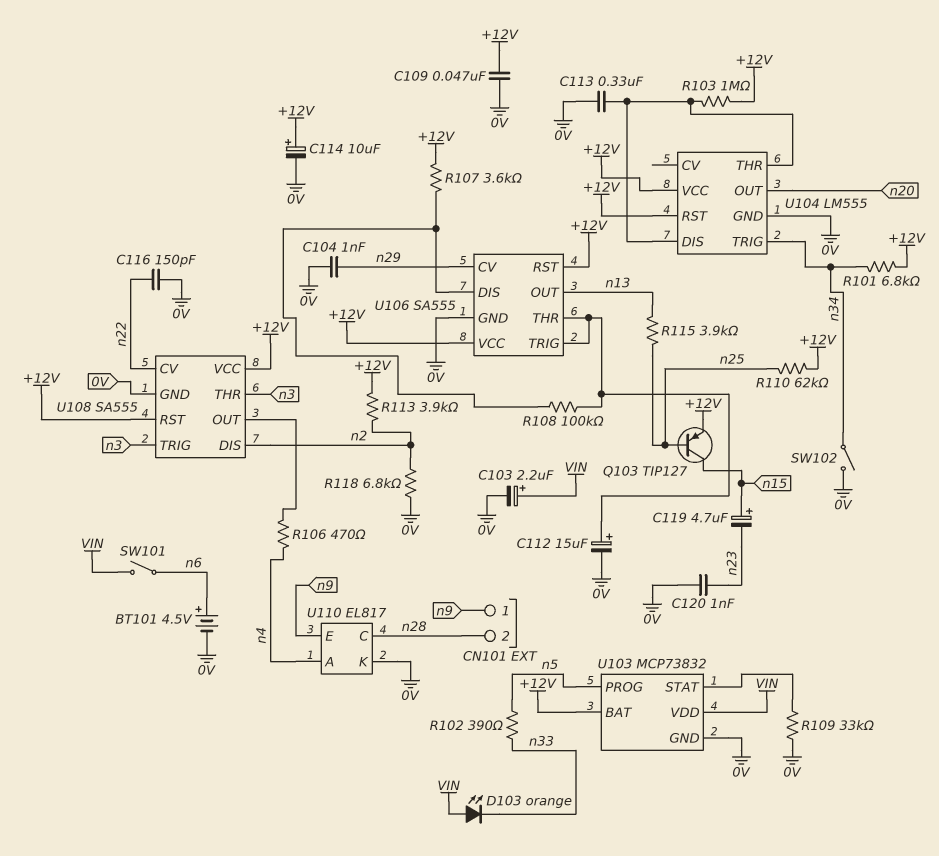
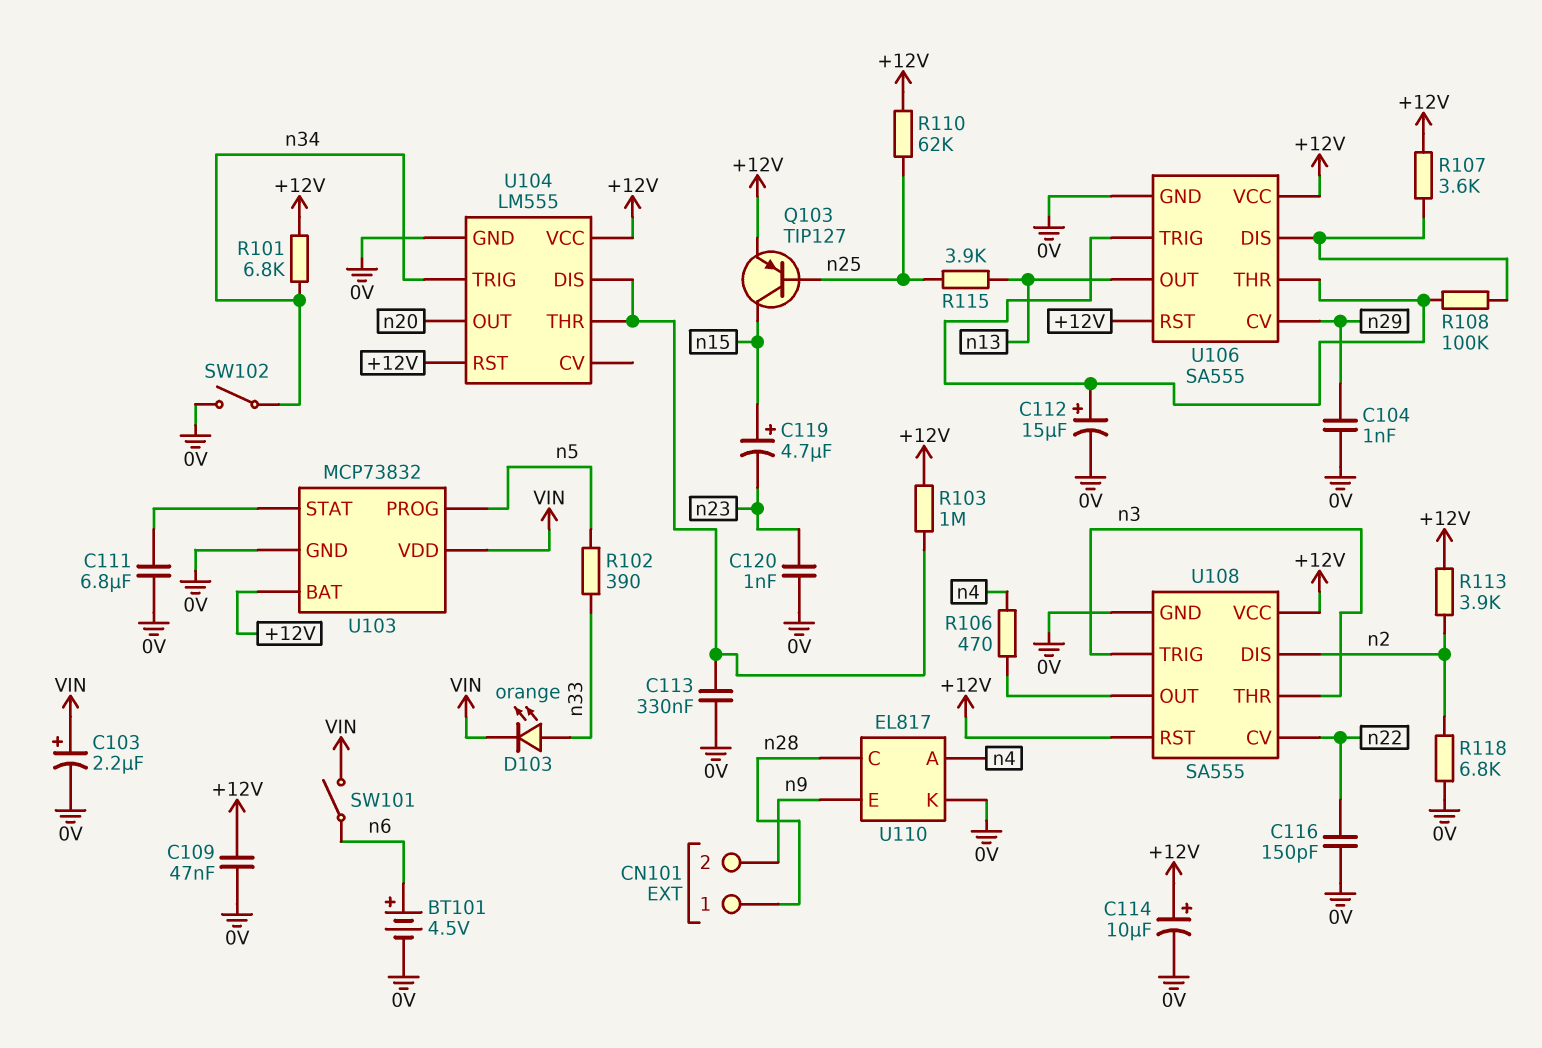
C111: none -> 6.8uF (0V, U103/STAT)
CN101 pin 1: n9 -> n28
CN101 pin 2: n28 -> n9
D103: LED orange (A VIN, K n33) -> LED orange (A n33, K VIN)
R109: 33k (0V, U103/STAT) -> none

